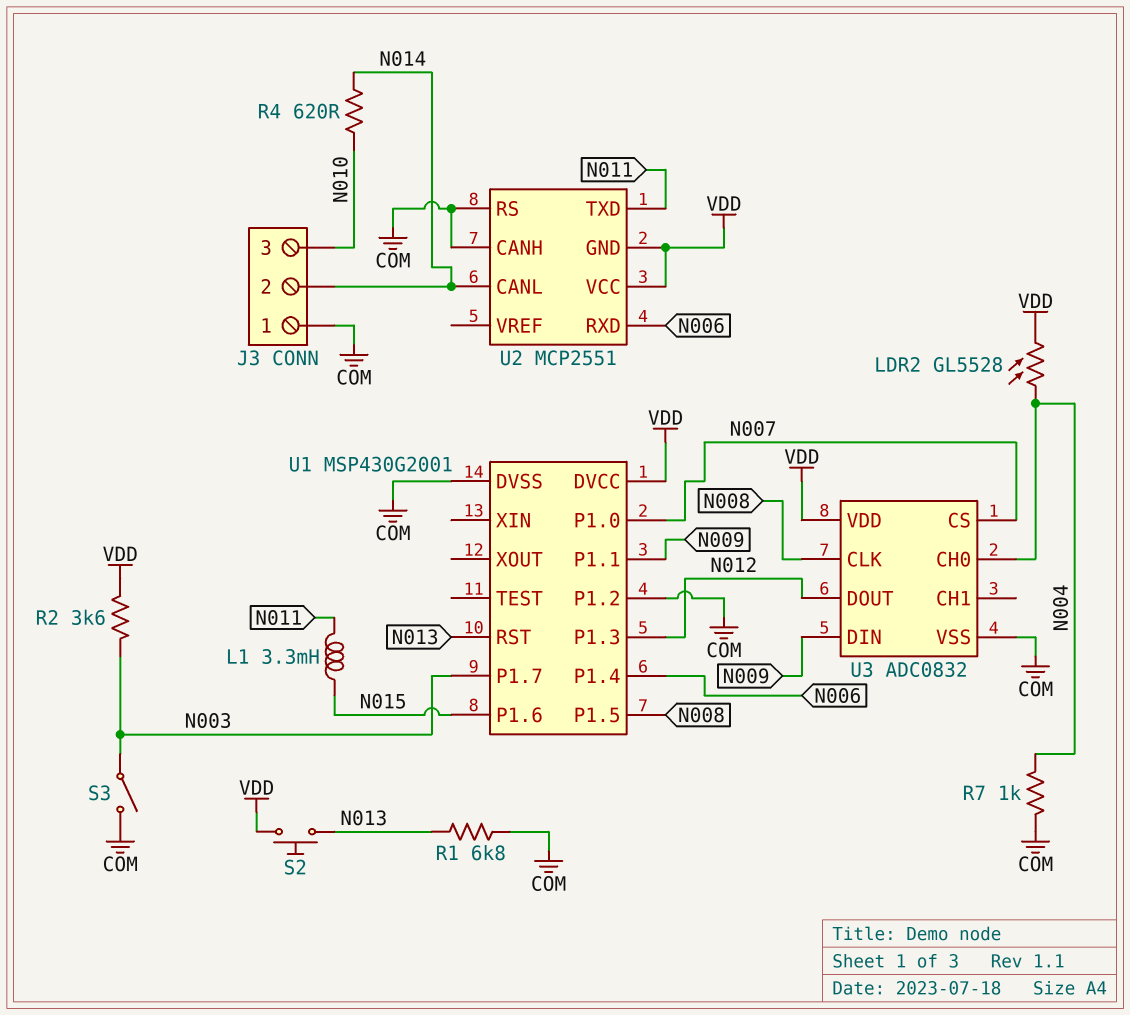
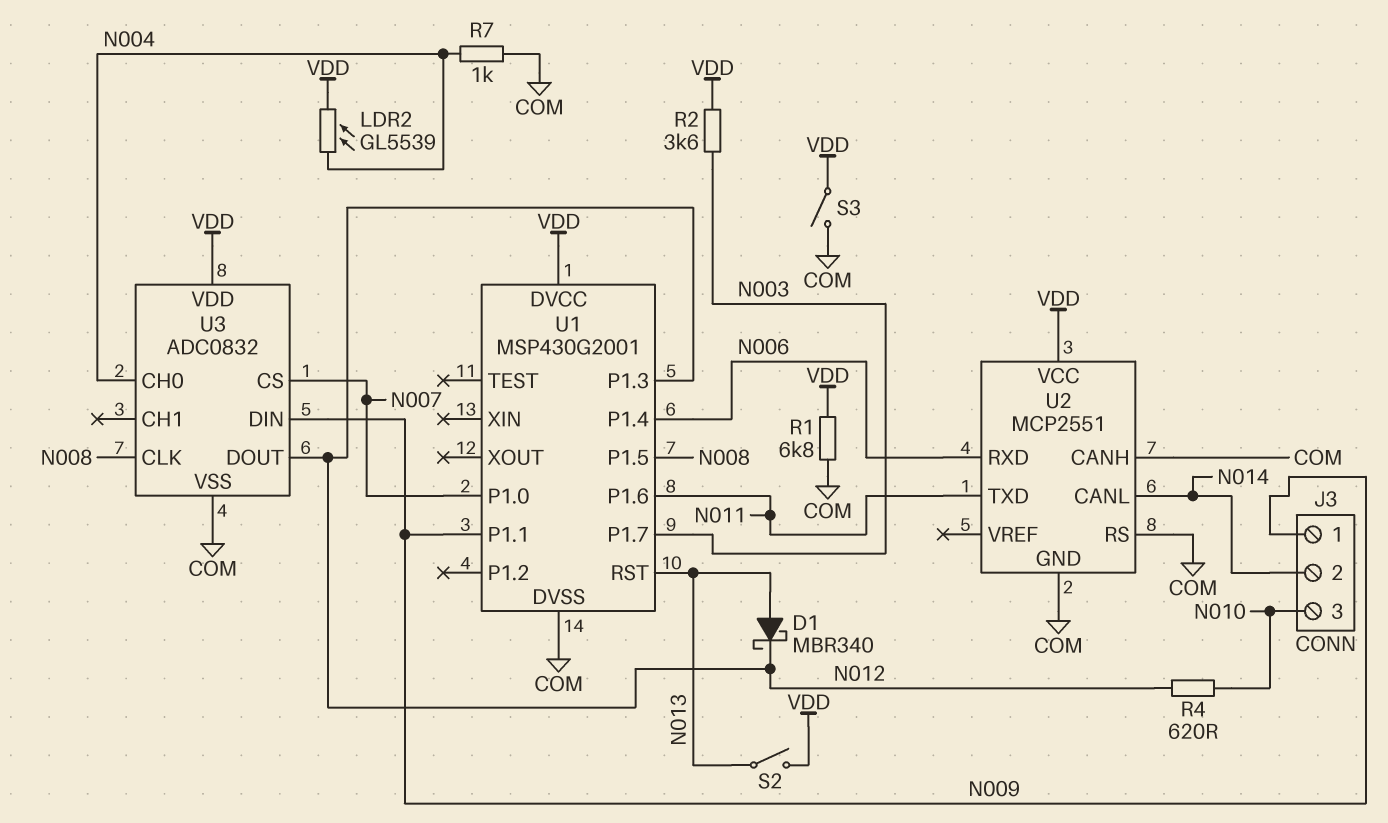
D1: none -> schottky MBR340 (A N013, K N012)
J3 pin 1: COM -> N009
L1: 3.3mH (N011, N015) -> none
LDR2: GL5528 (N004, VDD) -> GL5539 (N004, VDD)
R1: 6.8k (COM, N013) -> 6.8k (COM, VDD)
R4: 620 (N010, N014) -> 620 (N010, N012)
S2: button (N013, VDD) -> switch (N013, VDD)
S3: switch (COM, N003) -> switch (COM, VDD)
U1 pin P1.2: COM -> none
U1 pin P1.6: N015 -> N011
U2 pin GND: VDD -> COM

